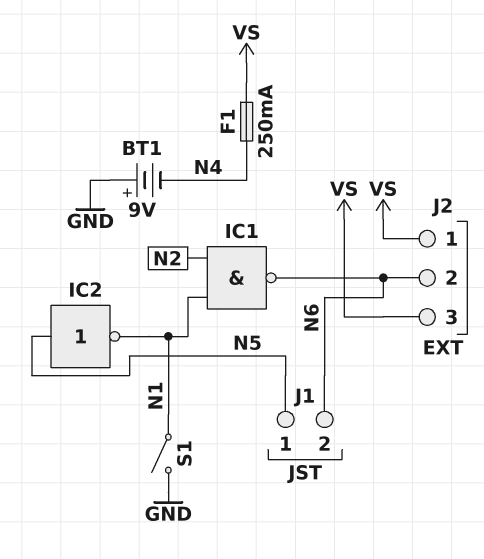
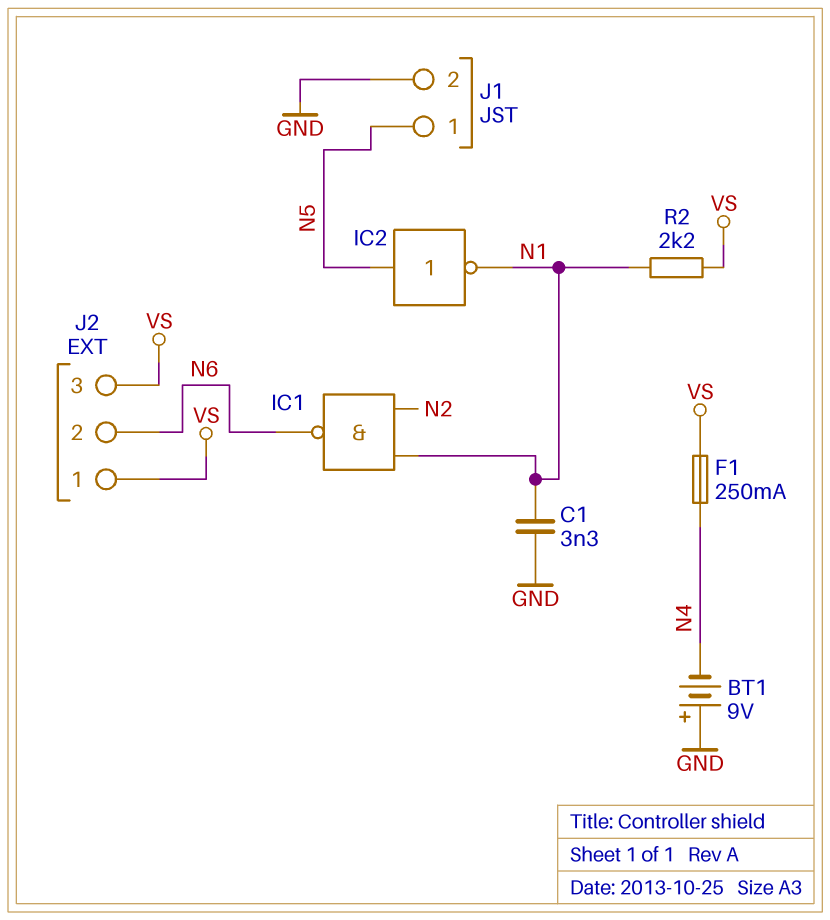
C1: none -> 3.3nF (GND, N1)
J1 pin 2: N6 -> GND
R2: none -> 2.2k (N1, VS)
S1: switch (GND, N1) -> none

